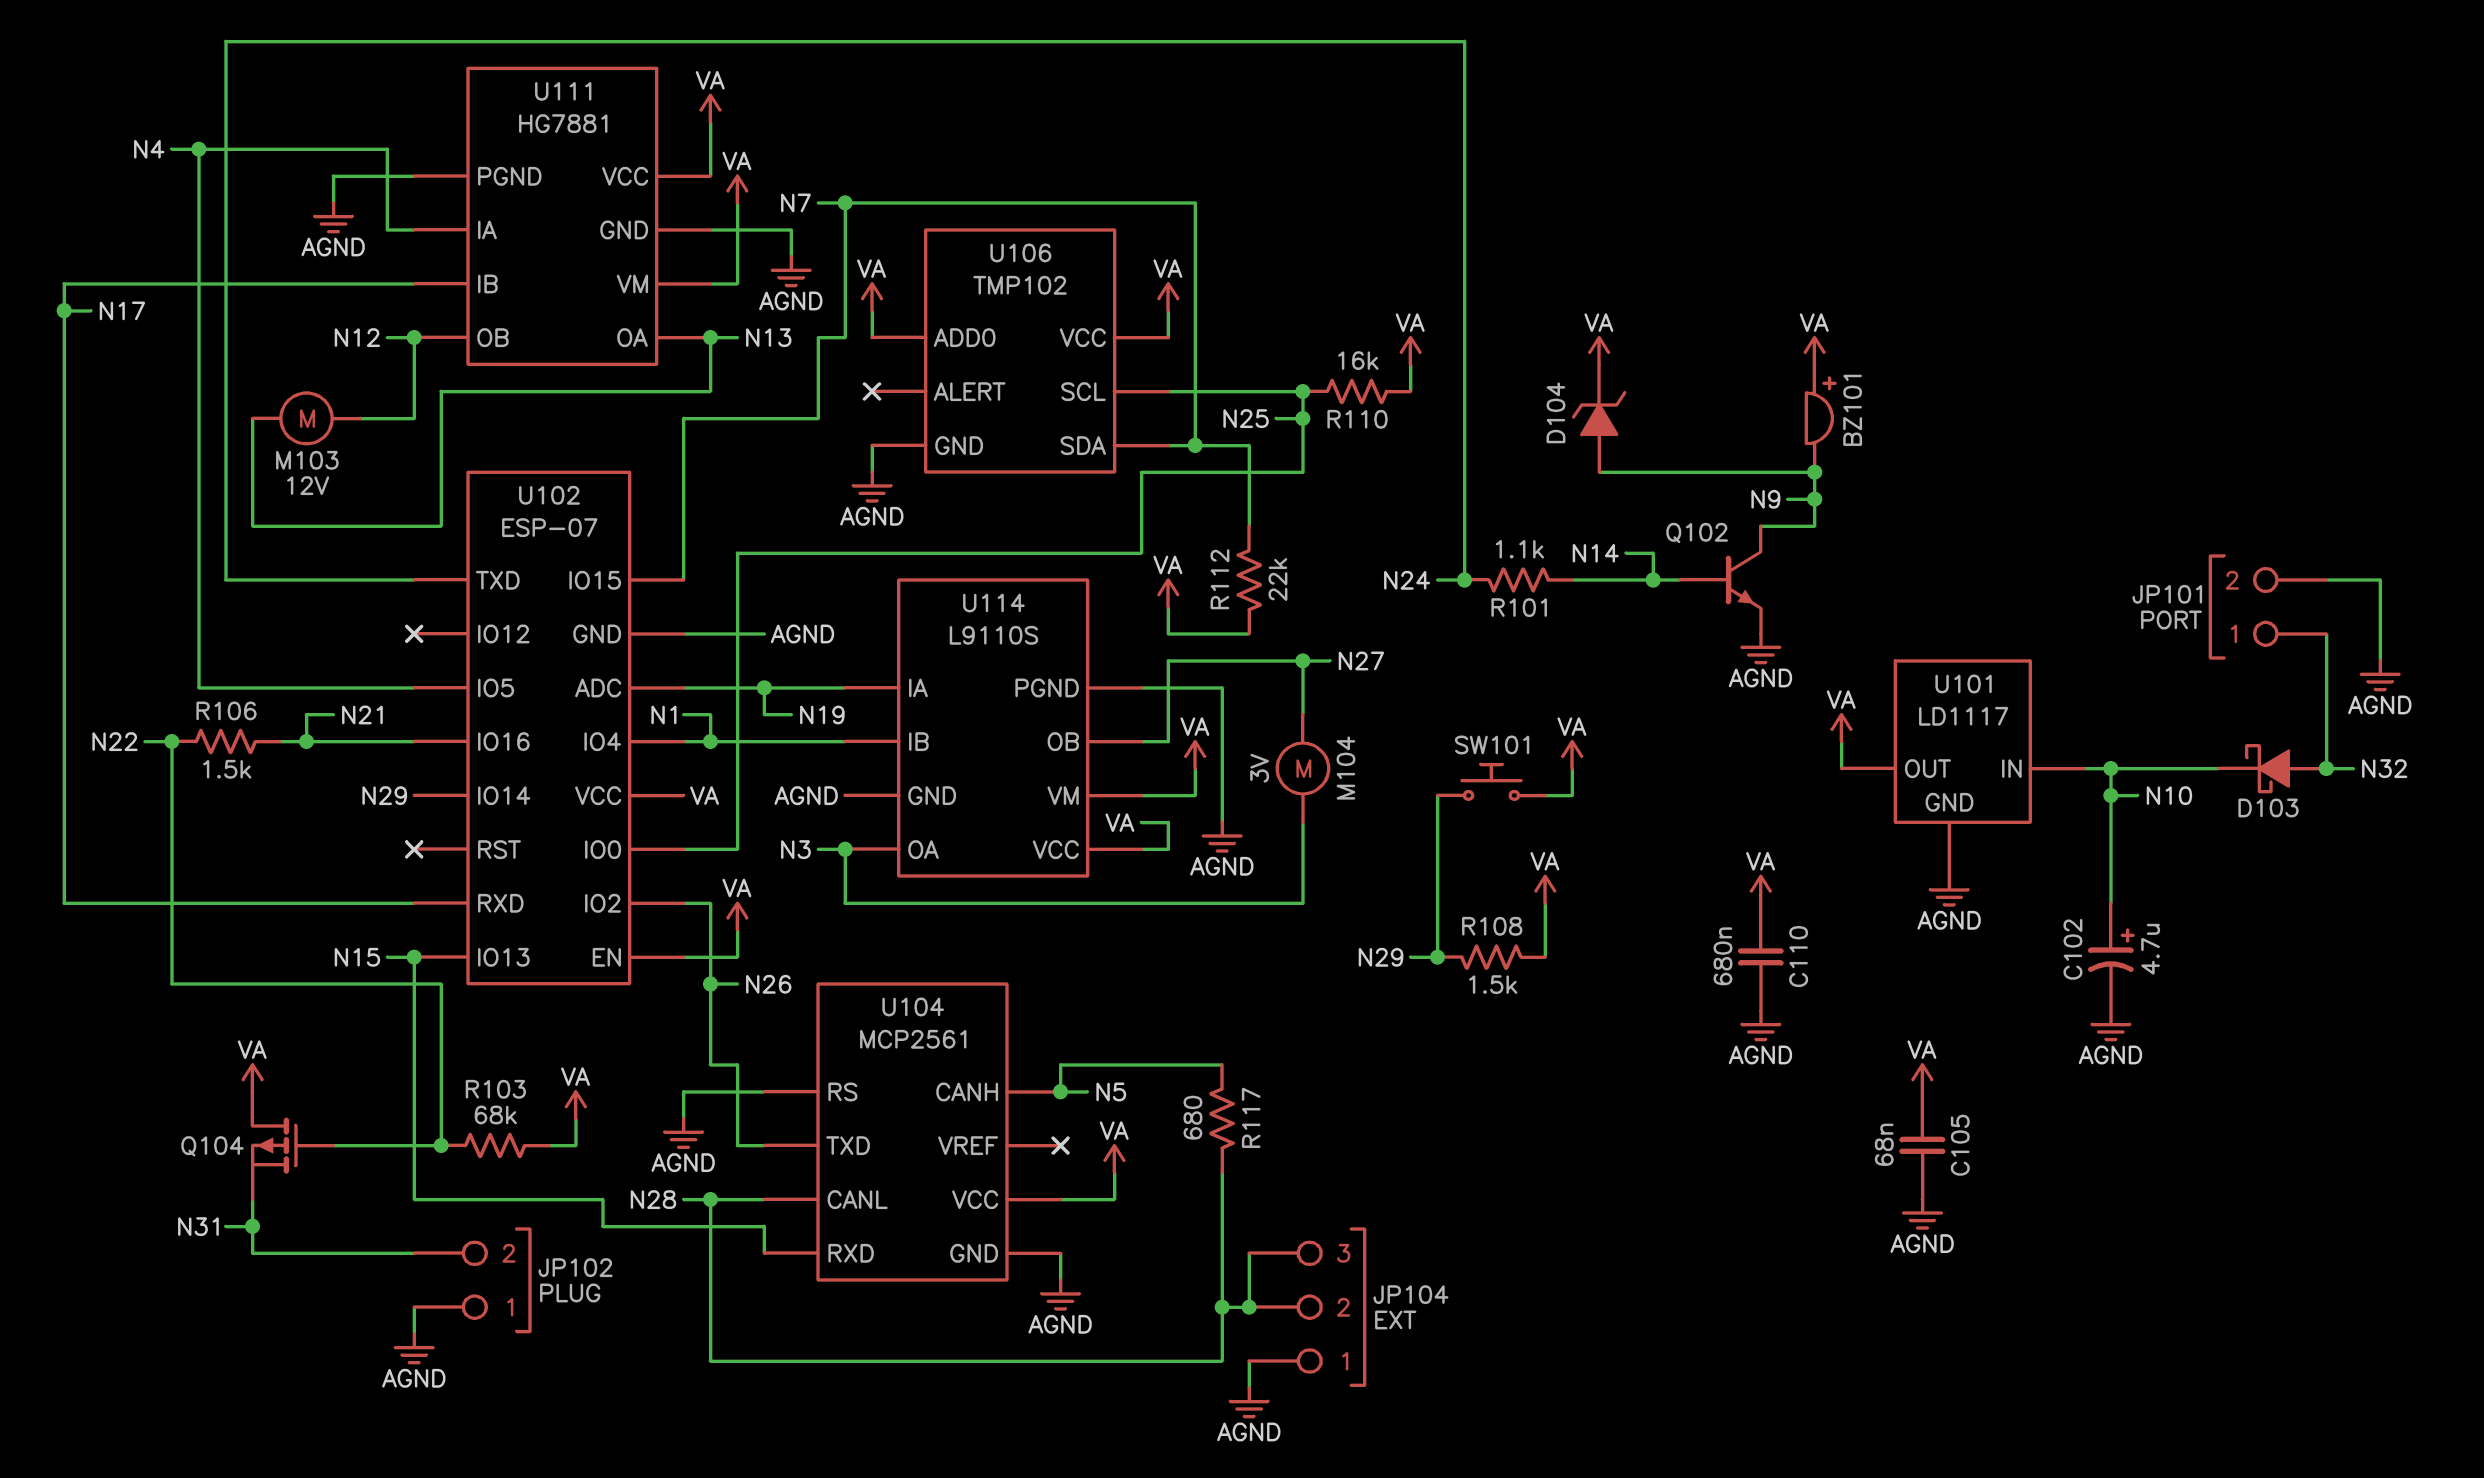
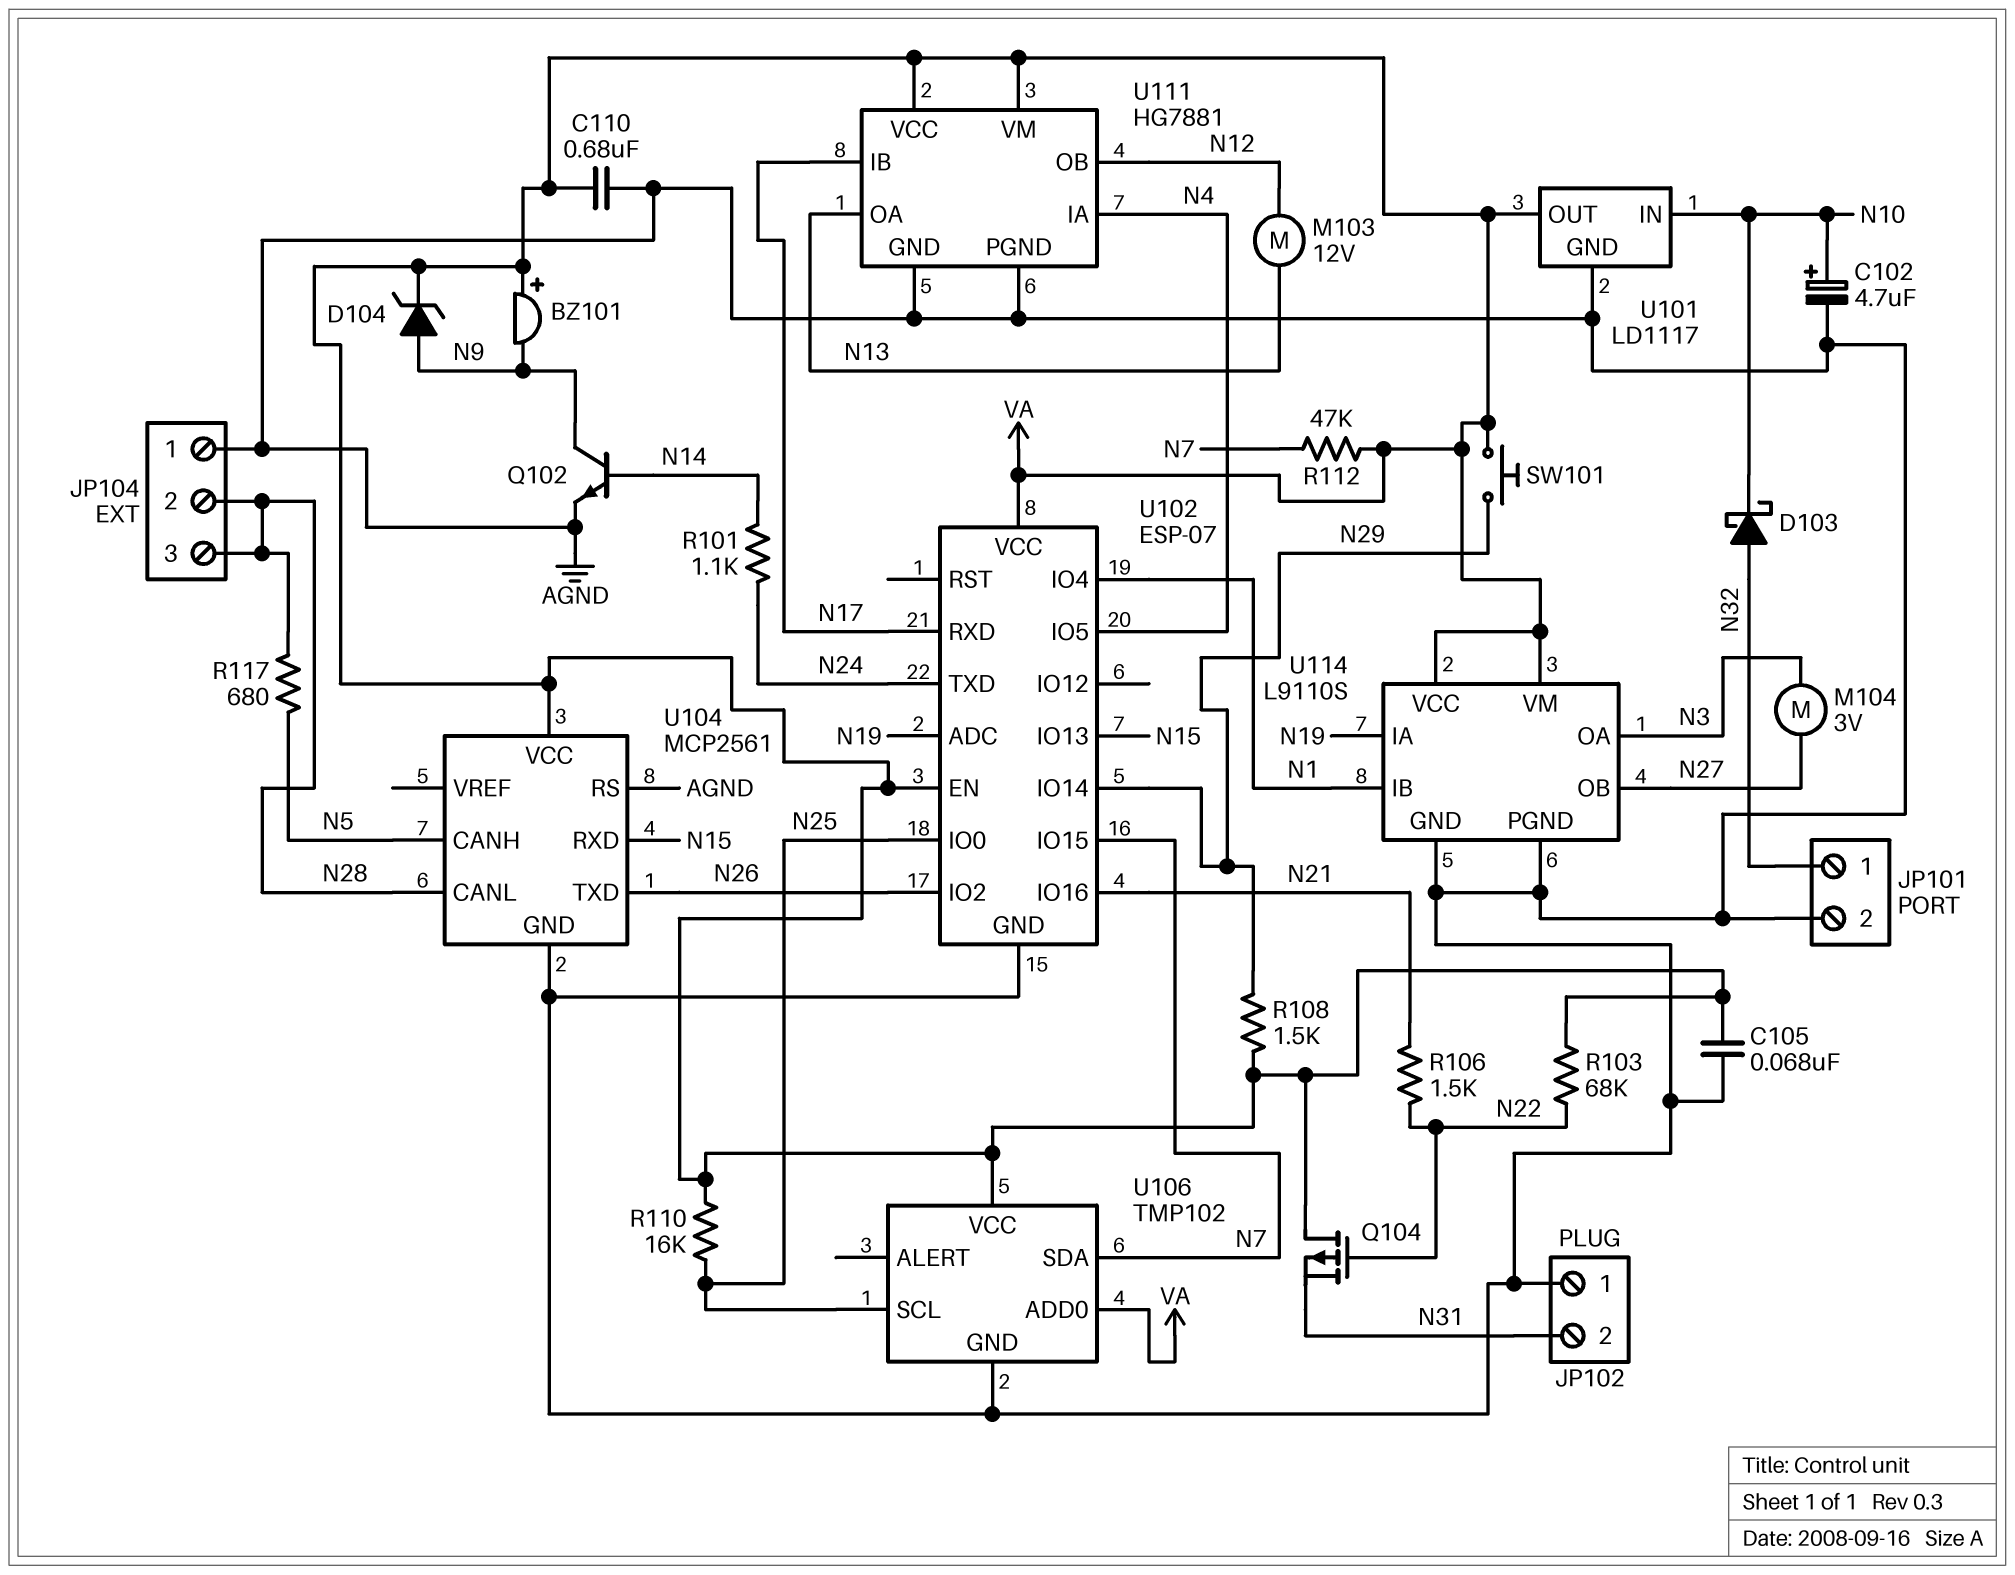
R112: 22k (N7, VA) -> 47k (N7, VA)

